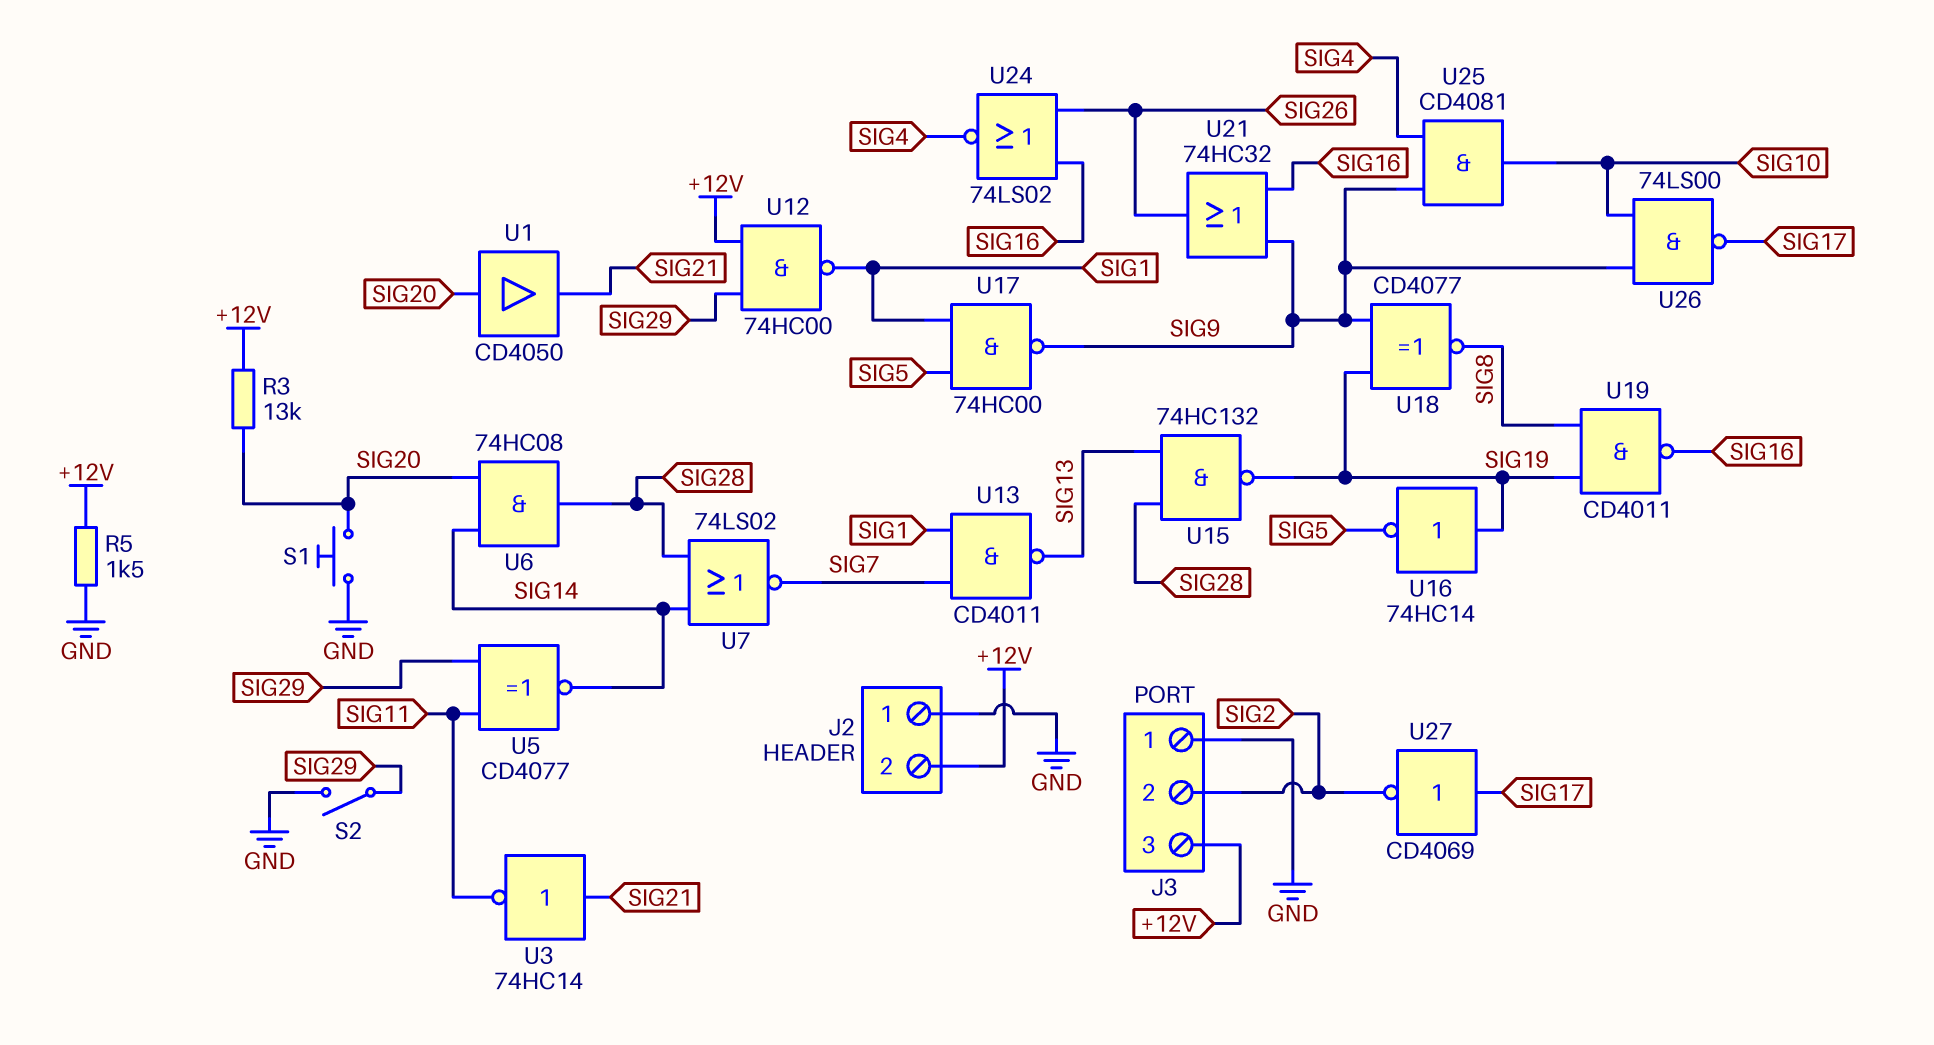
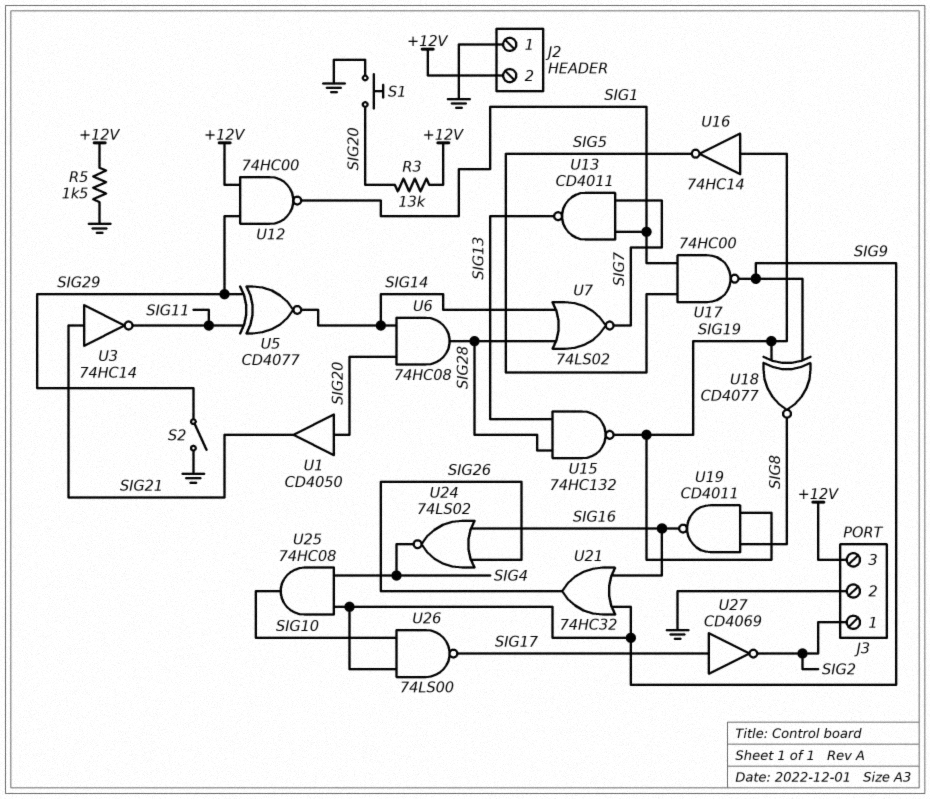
J3 pin 1: GND -> SIG2
J3 pin 2: SIG2 -> GND
U25: AND CD4081 (in SIG4, in SIG9, out SIG10) -> AND 74HC08 (in SIG4, in SIG9, out SIG10)

